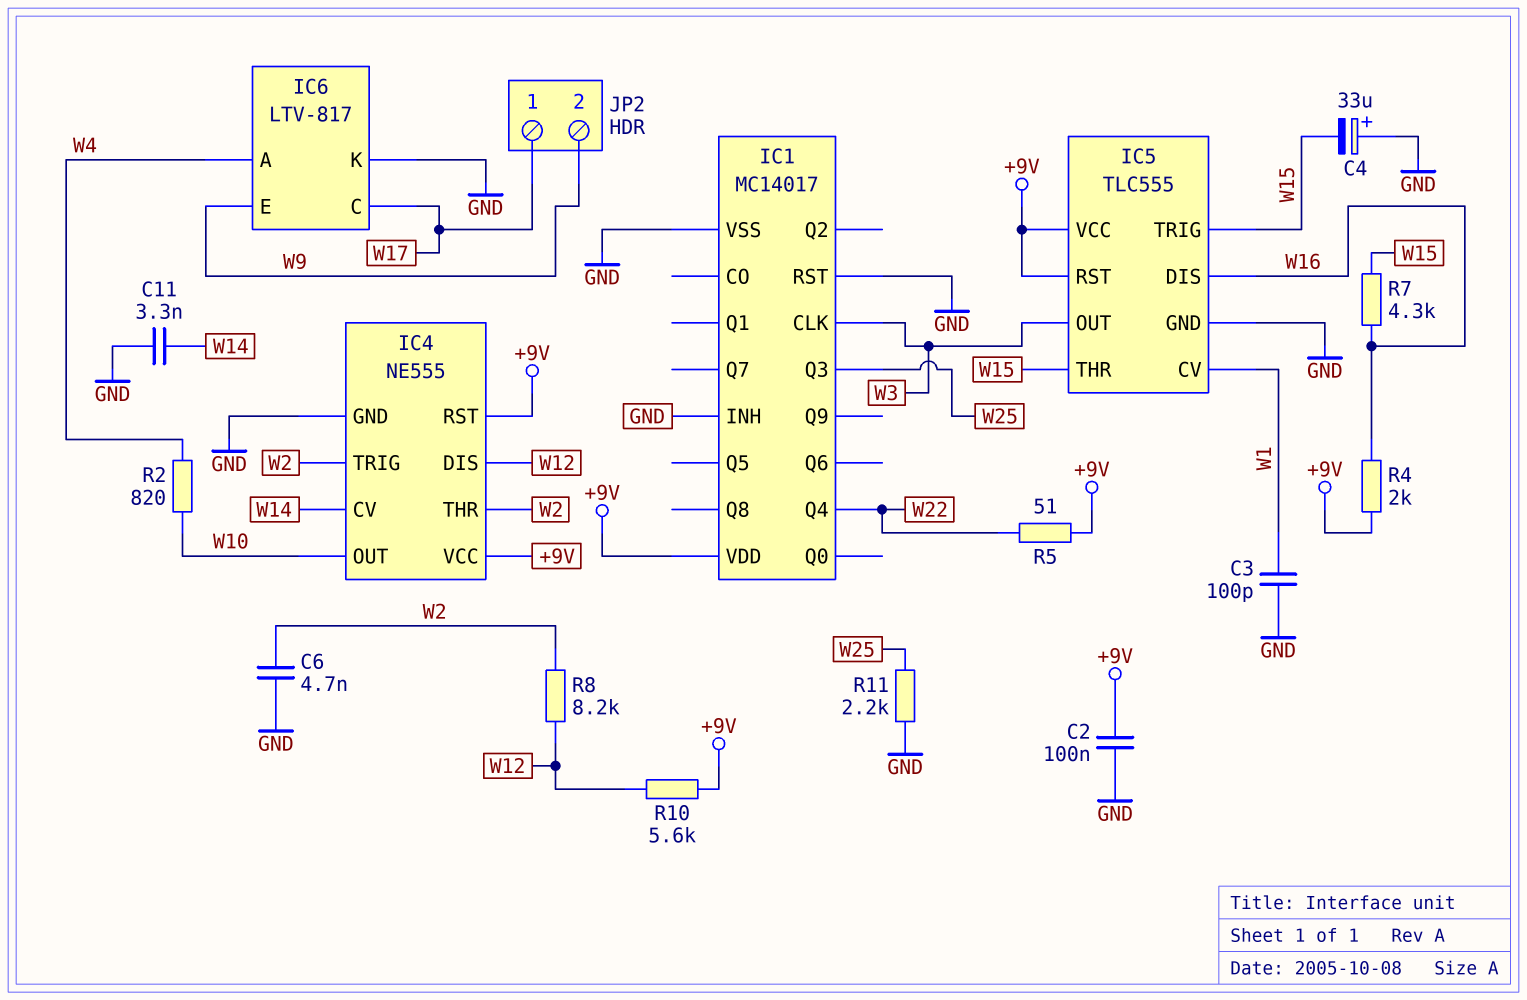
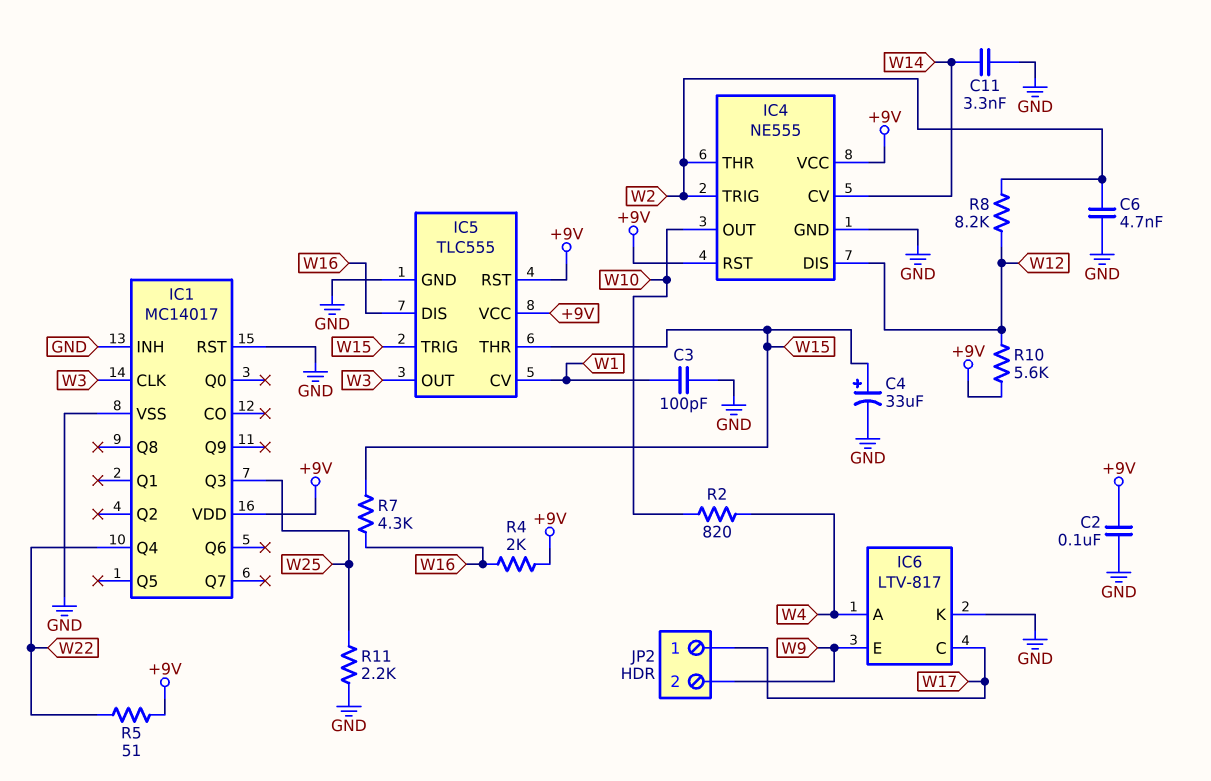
C4: 33uF (plus GND, minus W15) -> 33uF (plus W15, minus GND)

